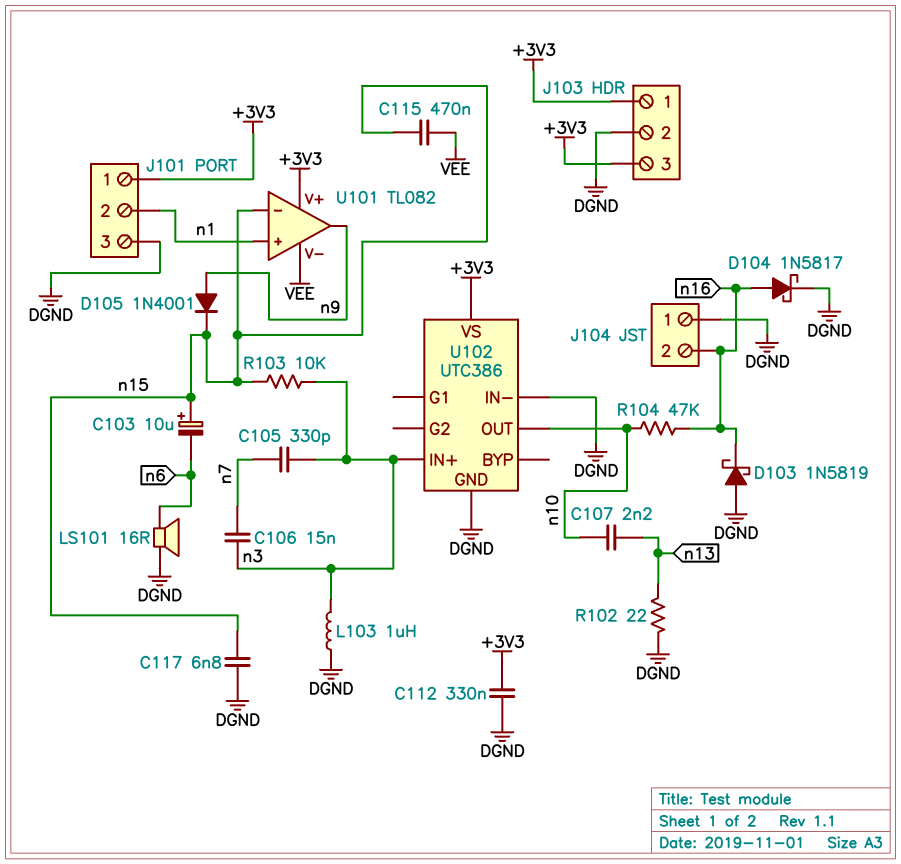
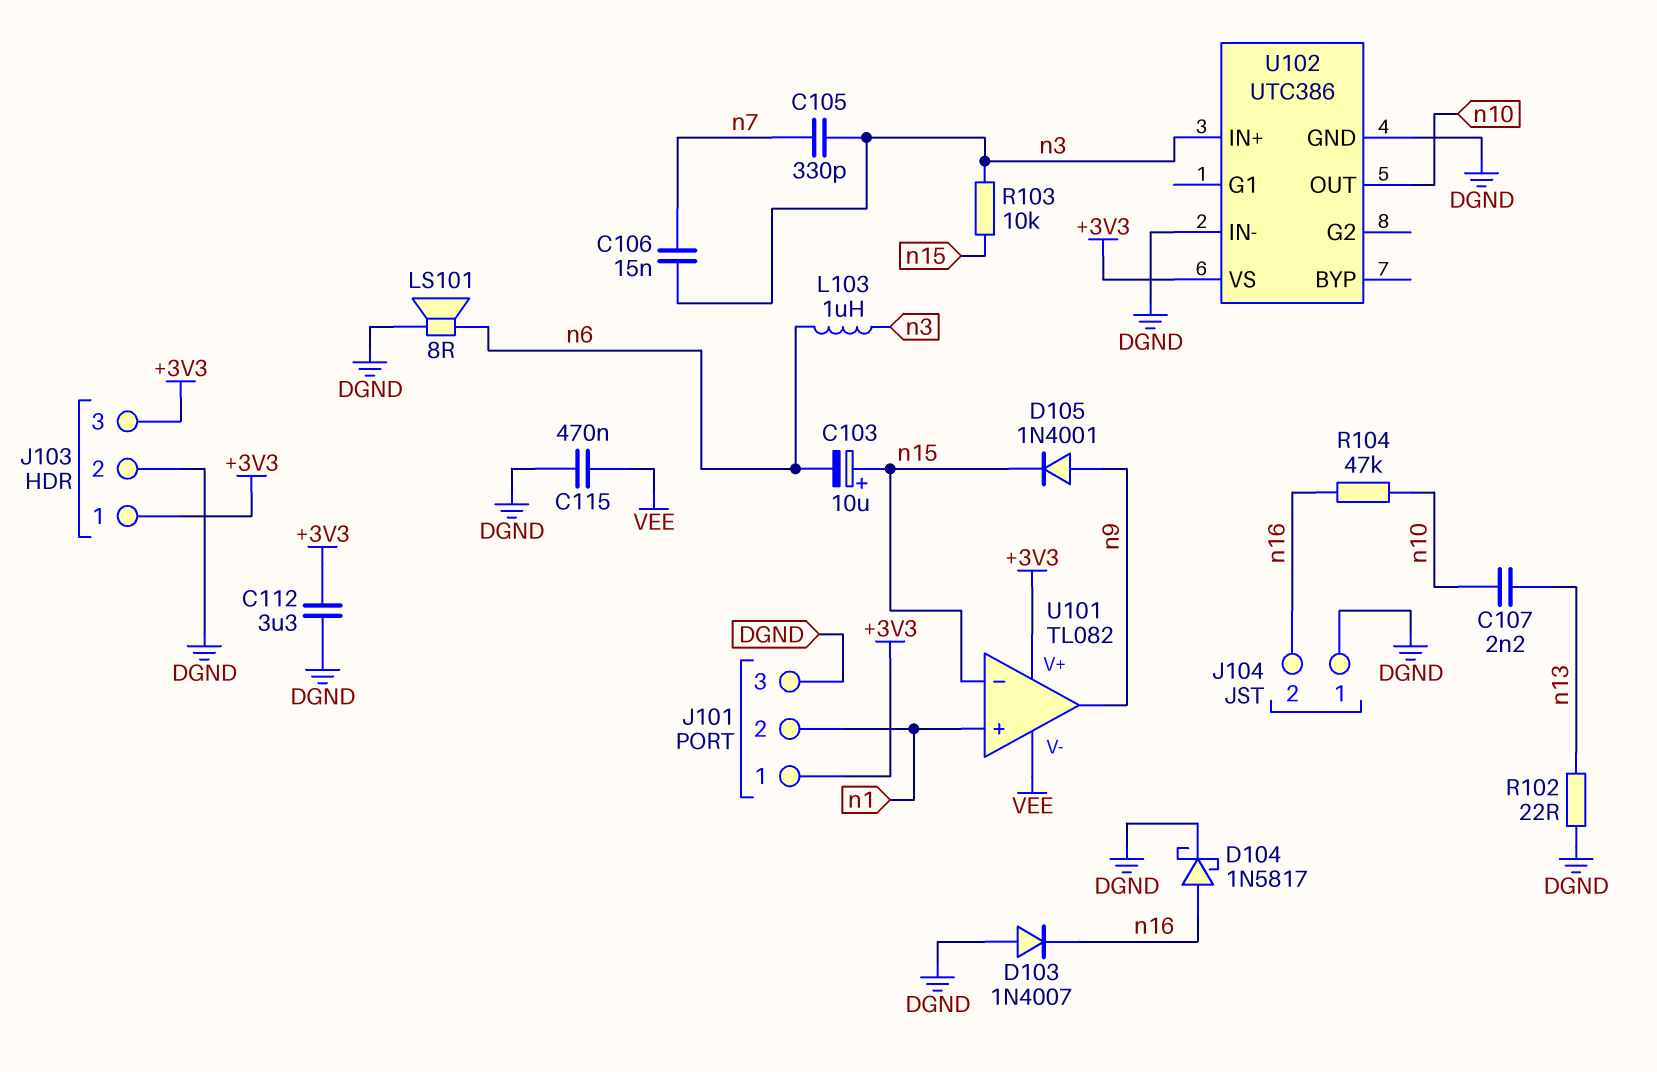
C112: 330nF (+3V3, DGND) -> 3.3uF (+3V3, DGND)
C115: 470nF (VEE, n15) -> 470nF (DGND, VEE)
C117: 6.8nF (DGND, n15) -> none
D103: schottky 1N5819 (A DGND, K n16) -> diode 1N4007 (A DGND, K n16)
L103: 1uH (DGND, n3) -> 1uH (n3, n6)
LS101: speaker 16R (DGND, n6) -> speaker 8R (DGND, n6)

